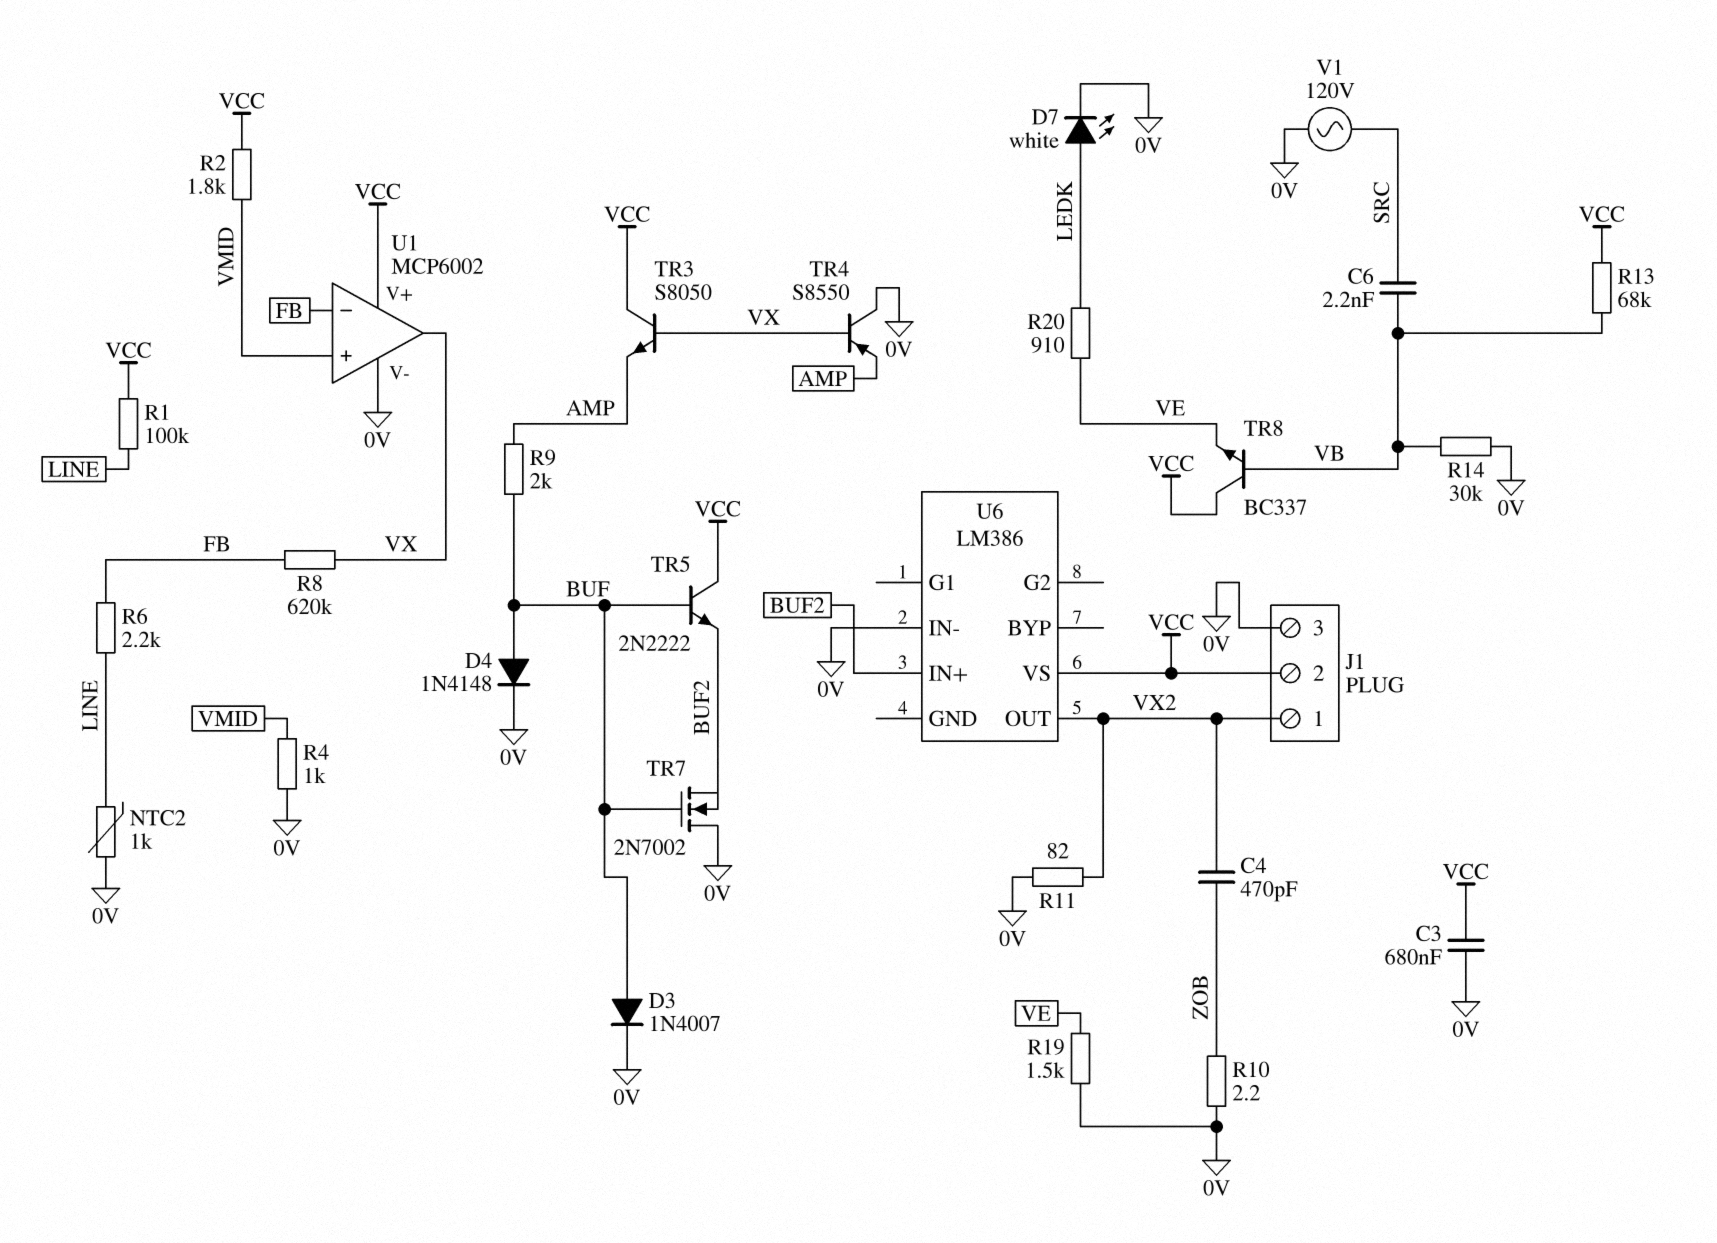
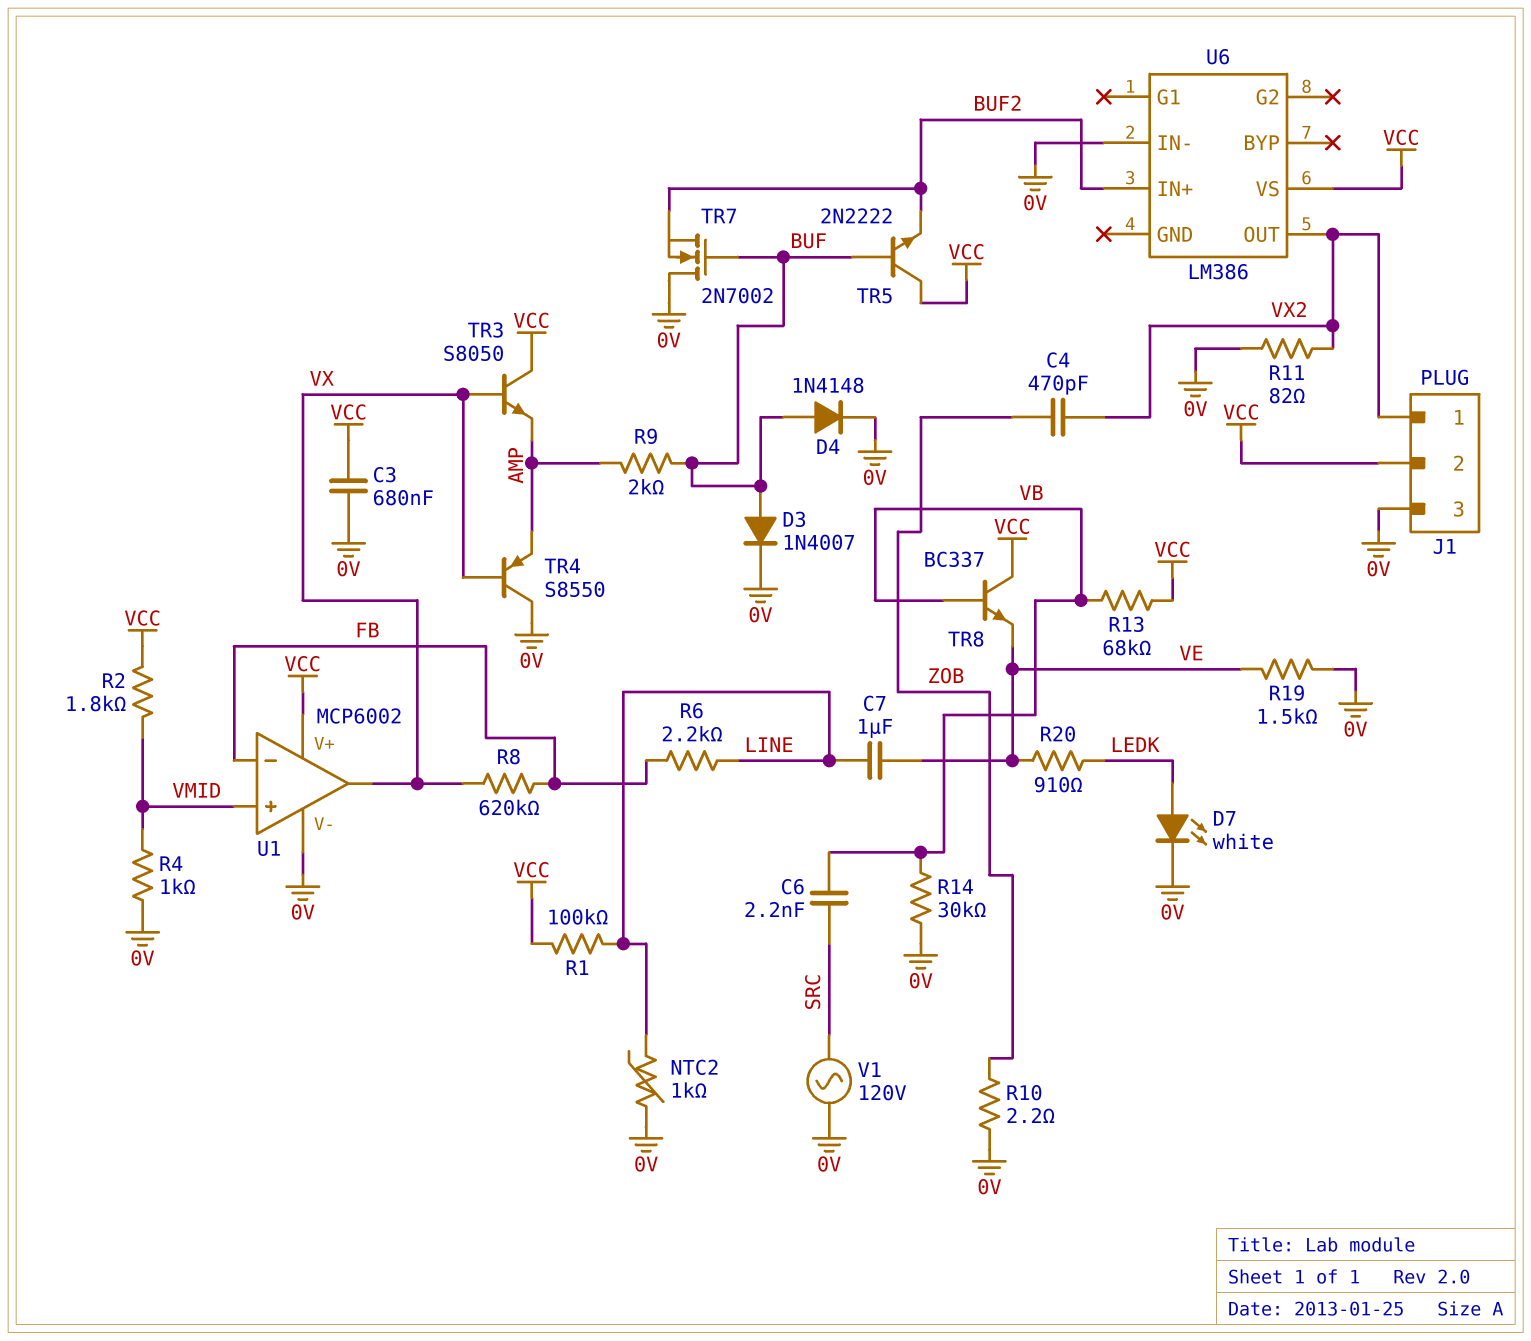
C7: none -> 1uF (LINE, VE)

